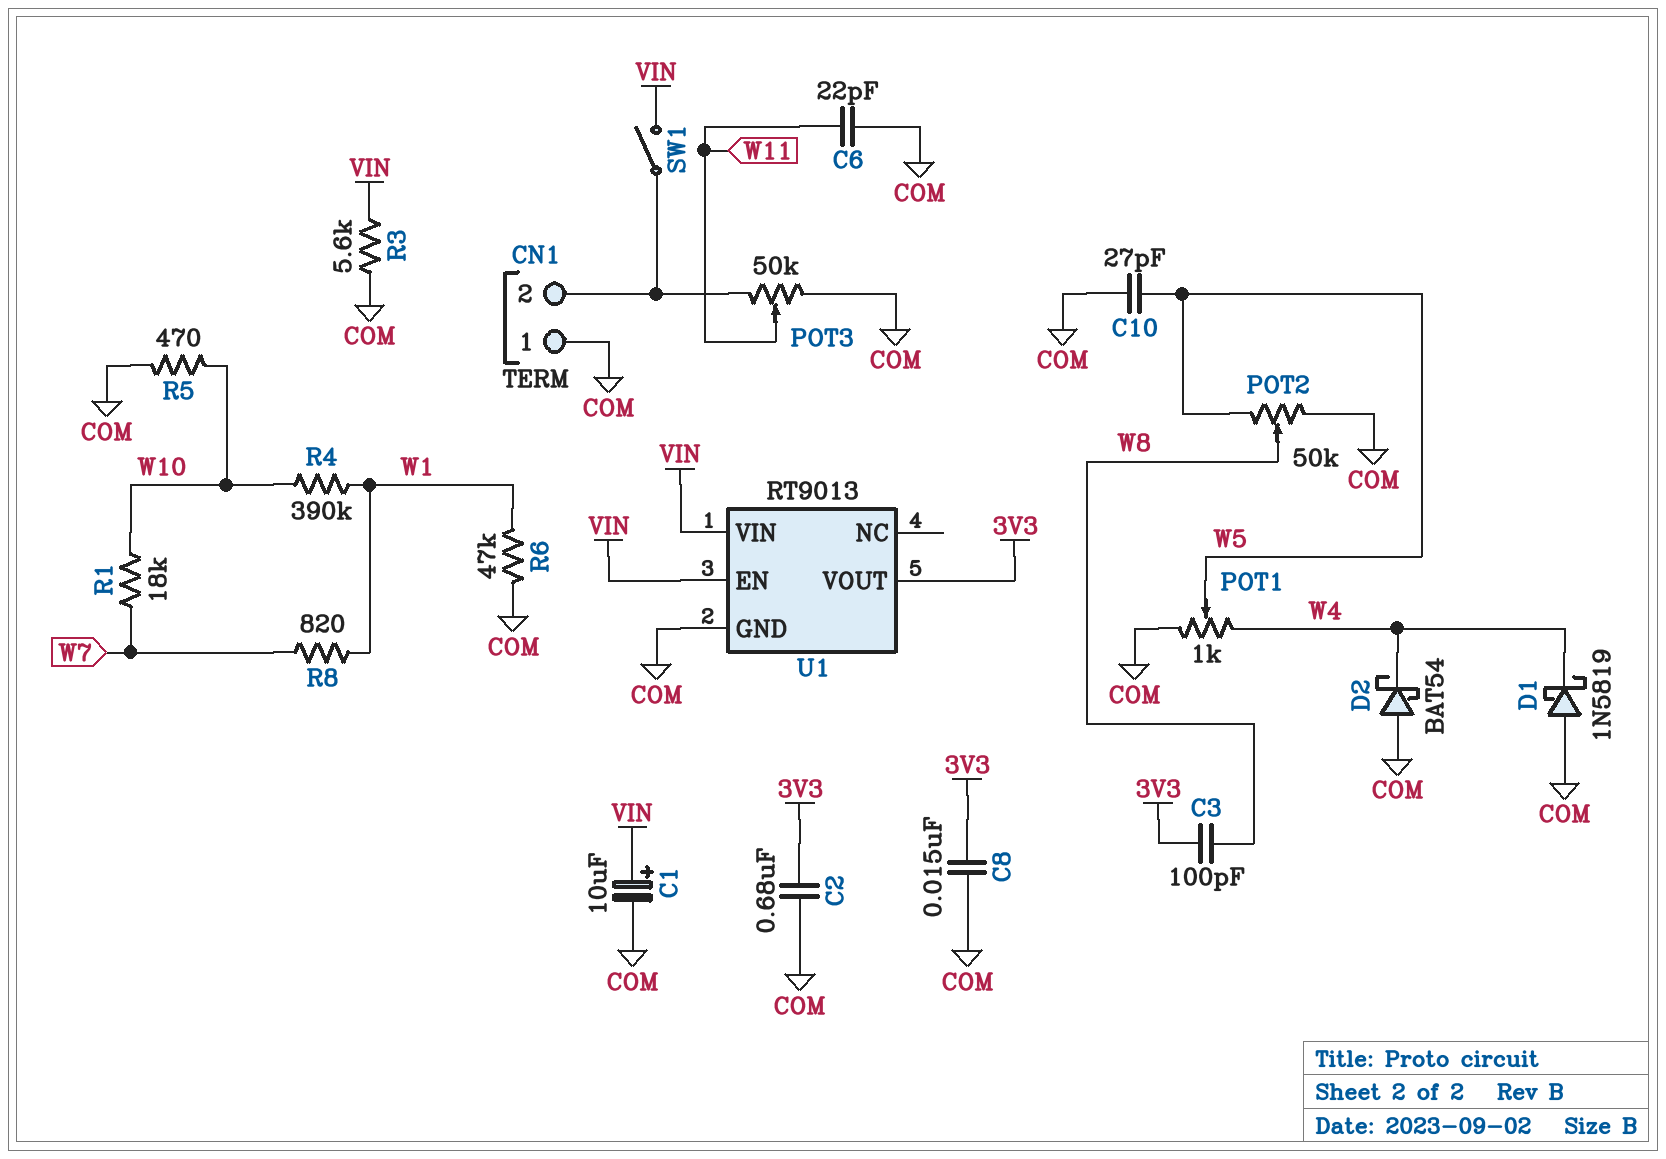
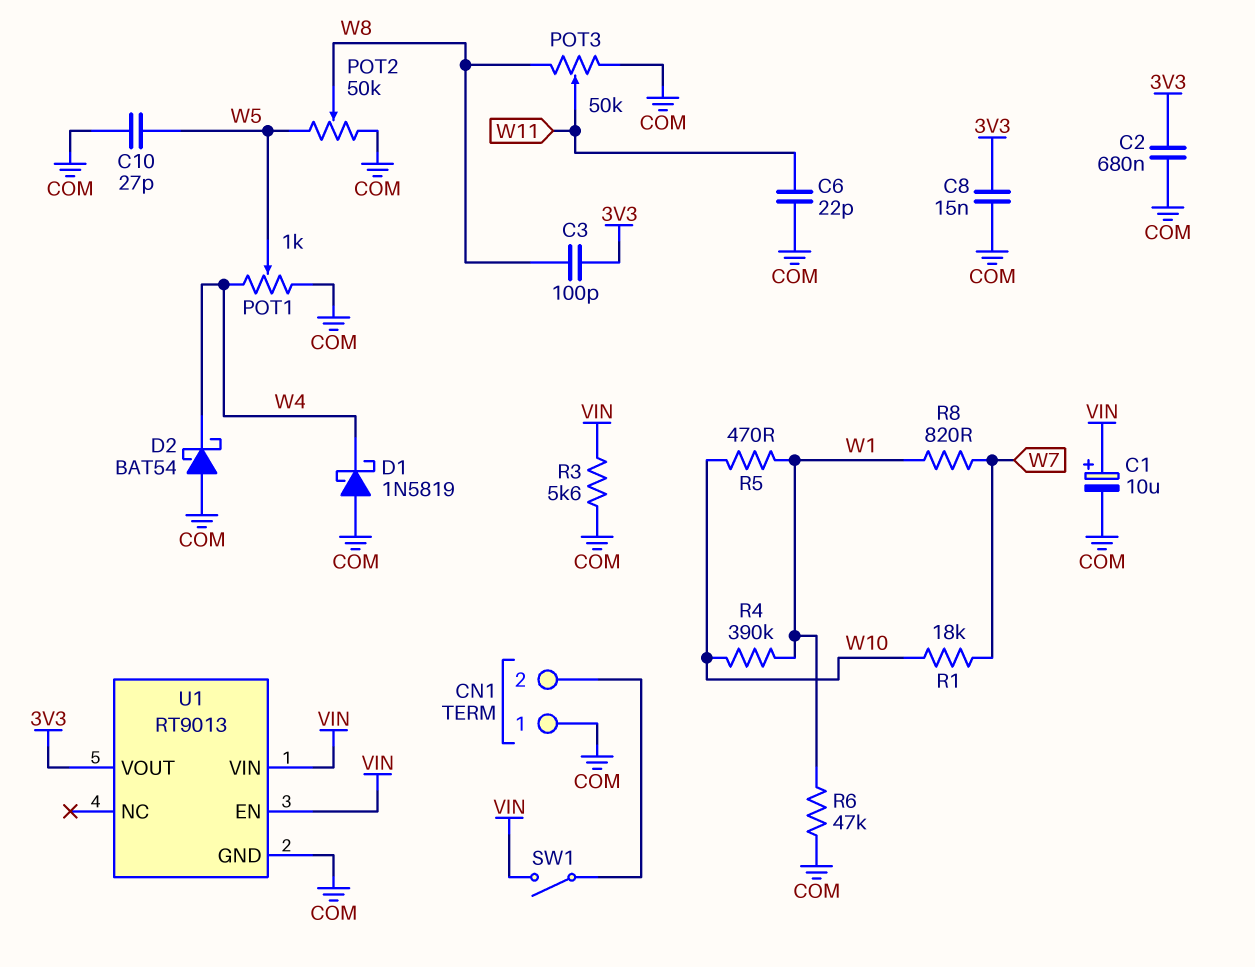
POT3: 50k (CN1/2, COM, wiper W11) -> 50k (COM, W8, wiper W11)
R5: 470 (COM, W10) -> 470 (W1, W10)

